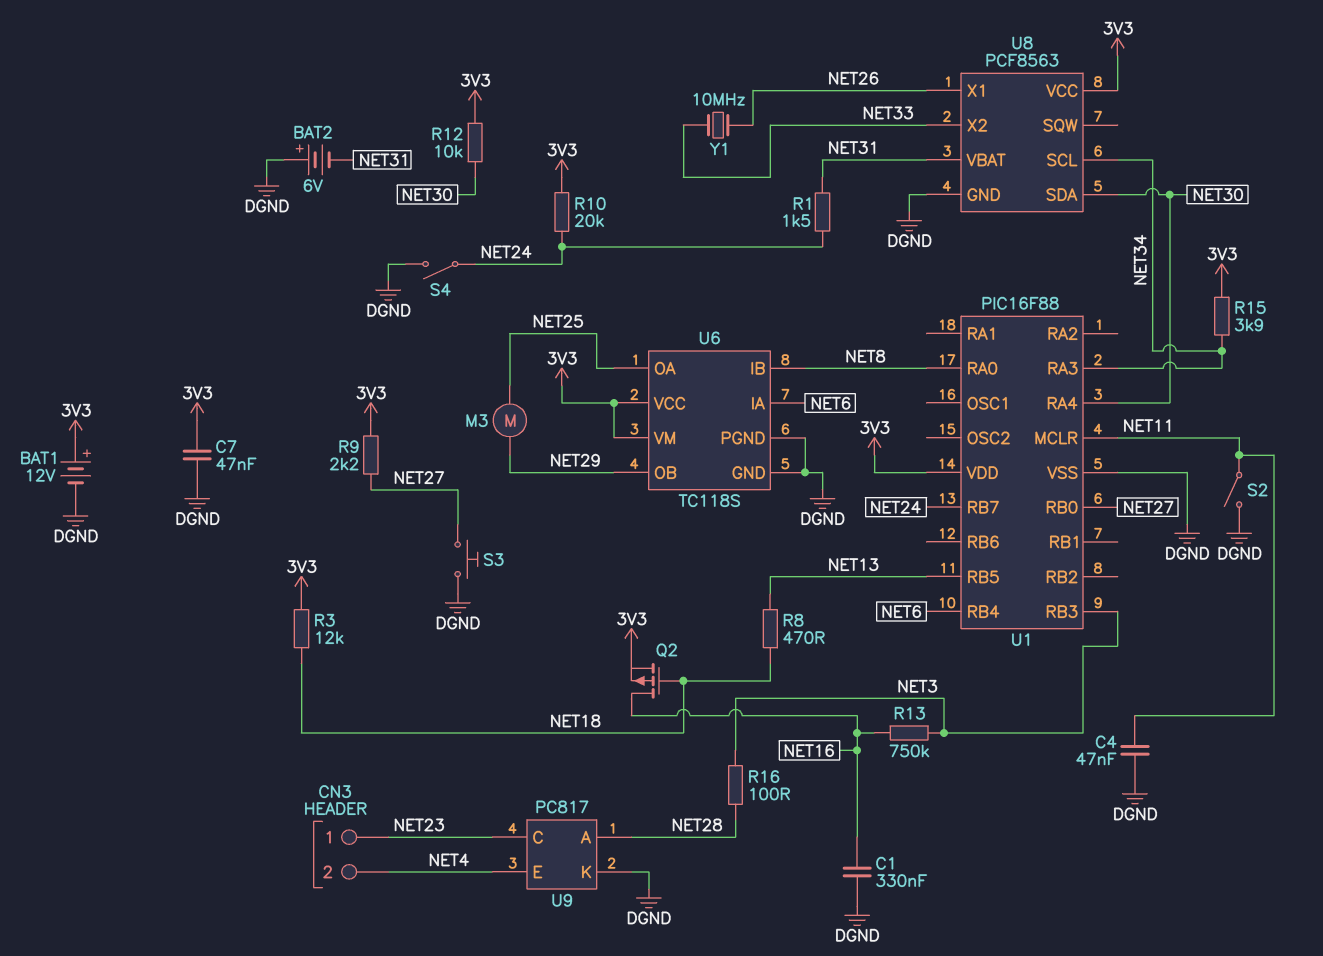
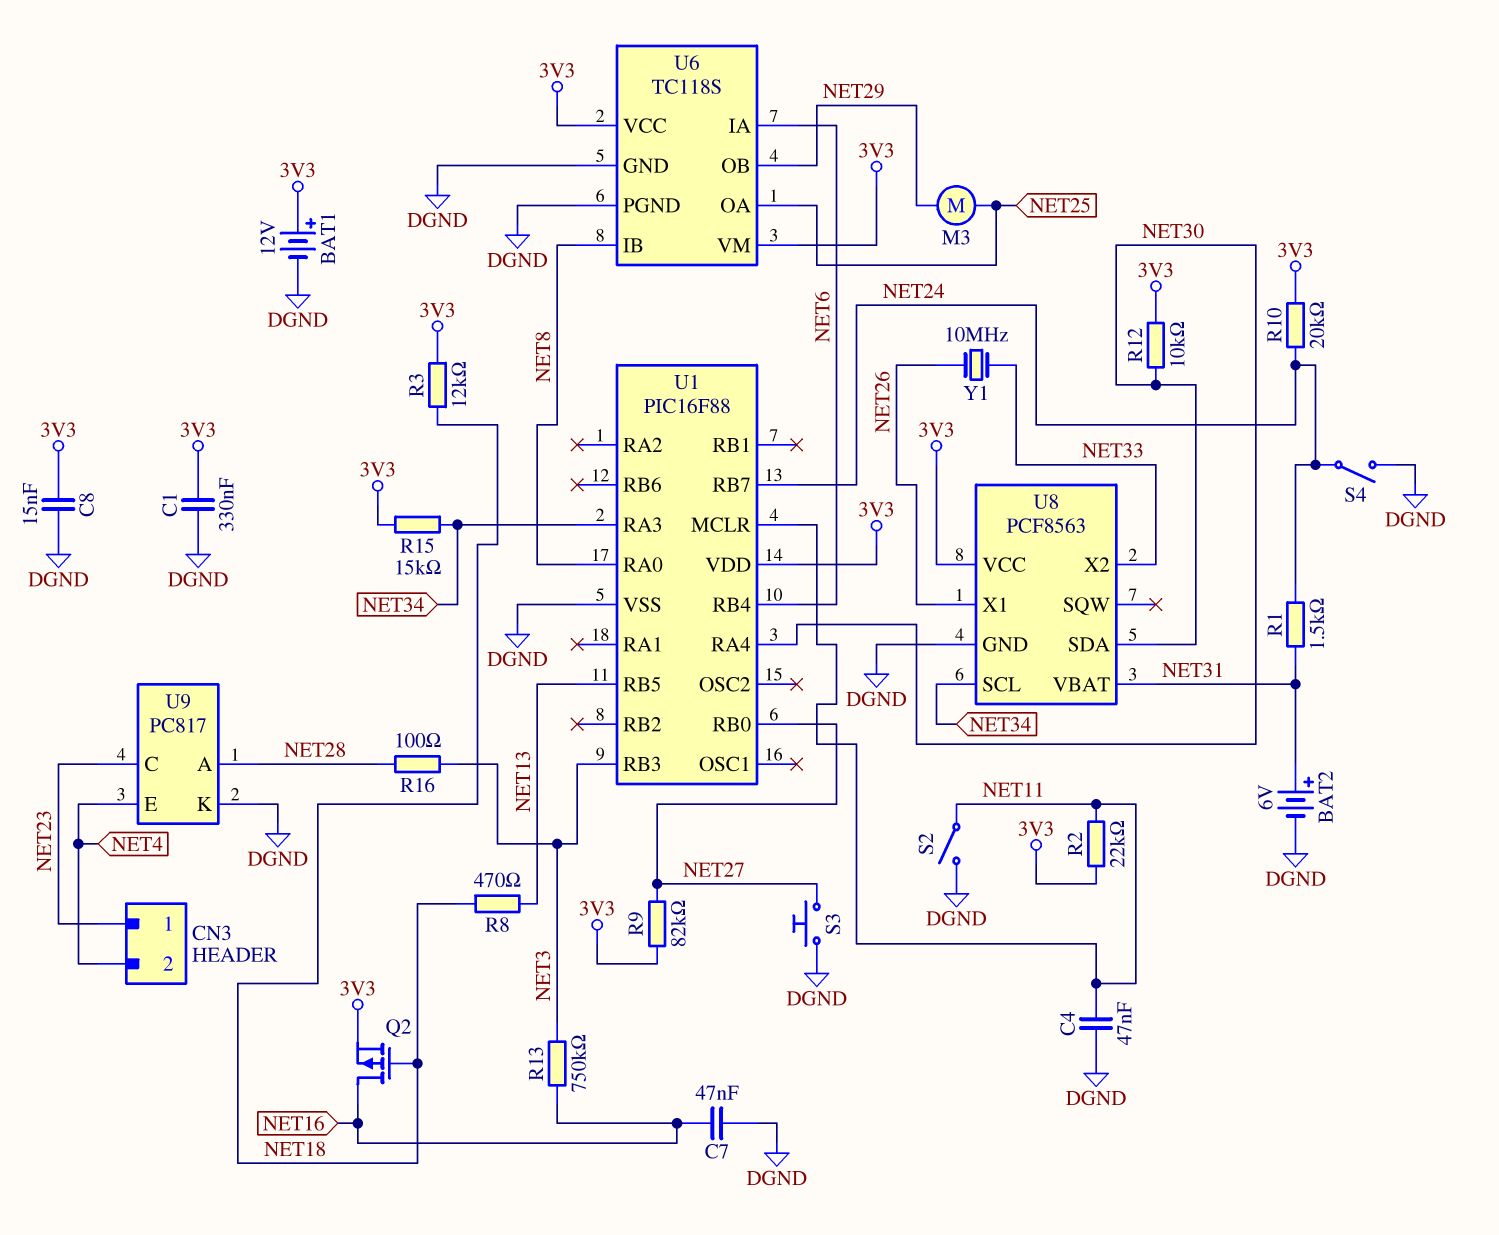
BAT2: 6V (plus DGND, minus NET31) -> 6V (plus NET31, minus DGND)
C1: 330nF (DGND, NET16) -> 330nF (3V3, DGND)
C7: 47nF (3V3, DGND) -> 47nF (DGND, NET16)
C8: none -> 15nF (3V3, DGND)
R2: none -> 22k (3V3, NET11)
R9: 2.2k (3V3, NET27) -> 82k (3V3, NET27)
R15: 3.9k (3V3, NET34) -> 15k (3V3, NET34)

